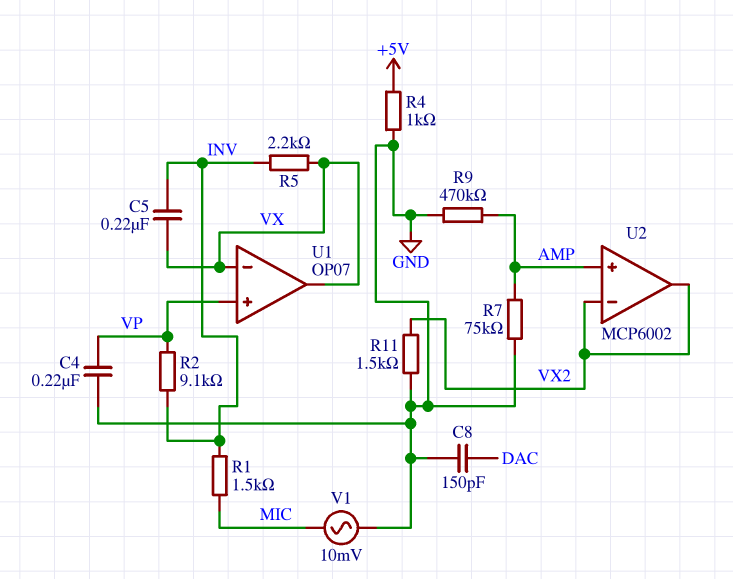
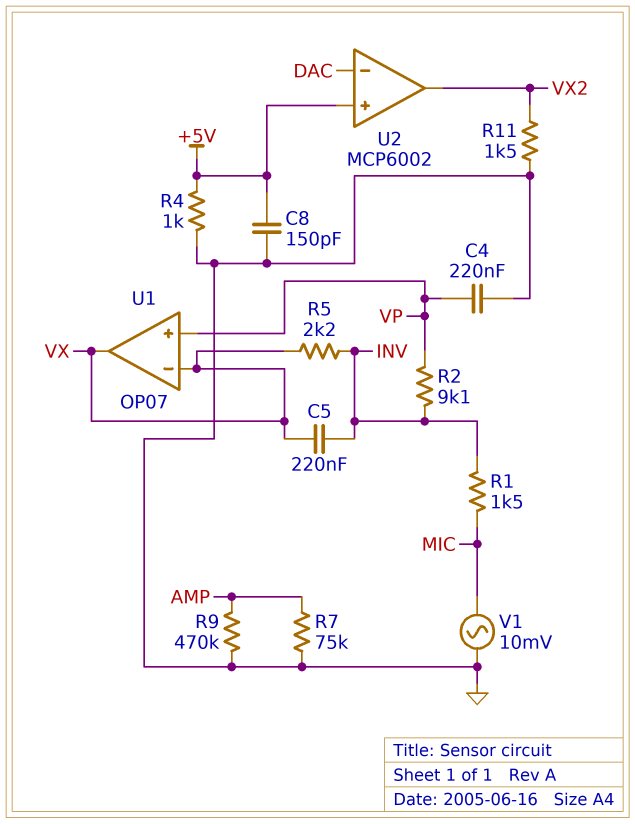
C8: 150pF (DAC, GND) -> 150pF (+5V, GND)
U2 pin in+: AMP -> +5V
U2 pin in-: VX2 -> DAC

